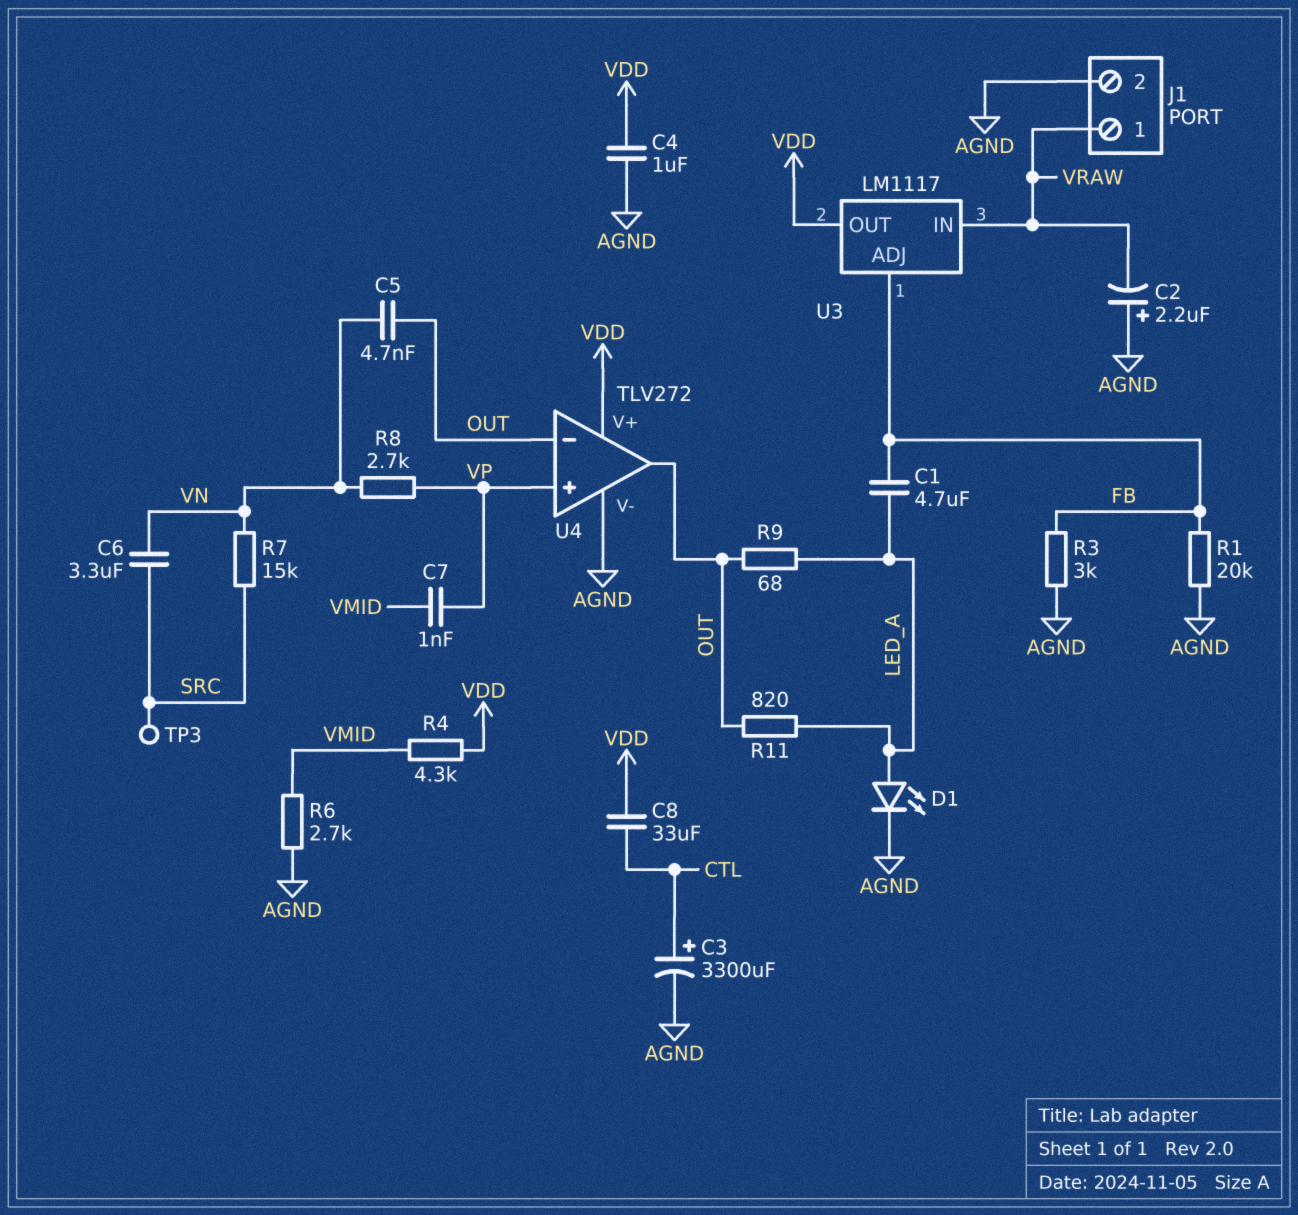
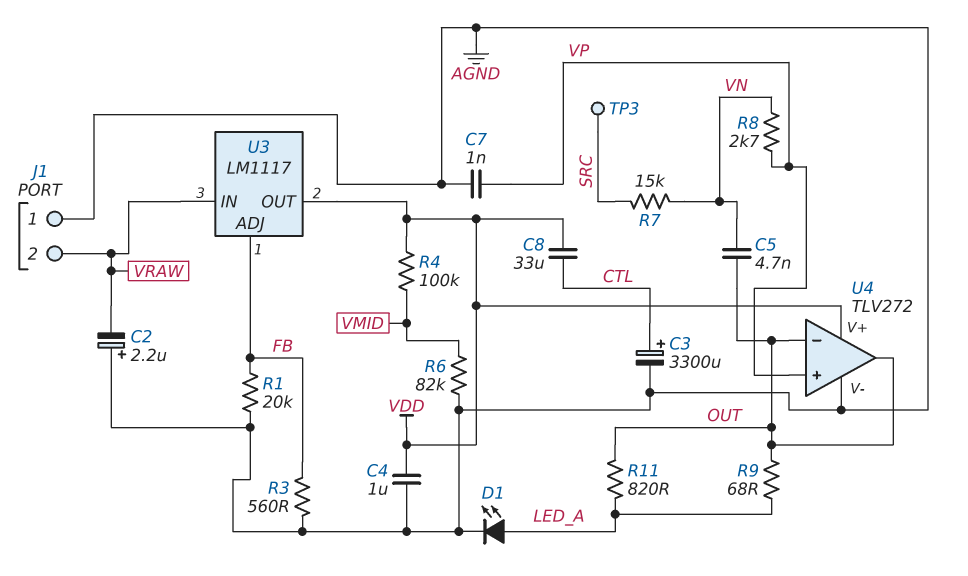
C1: 4.7uF (FB, LED_A) -> none
C6: 3.3uF (SRC, VN) -> none
C7: 1nF (VMID, VP) -> 1nF (AGND, VP)
J1 pin 1: VRAW -> AGND
J1 pin 2: AGND -> VRAW
R3: 3k (AGND, FB) -> 560 (AGND, FB)
R4: 4.3k (VDD, VMID) -> 100k (VDD, VMID)
R6: 2.7k (AGND, VMID) -> 82k (AGND, VMID)

